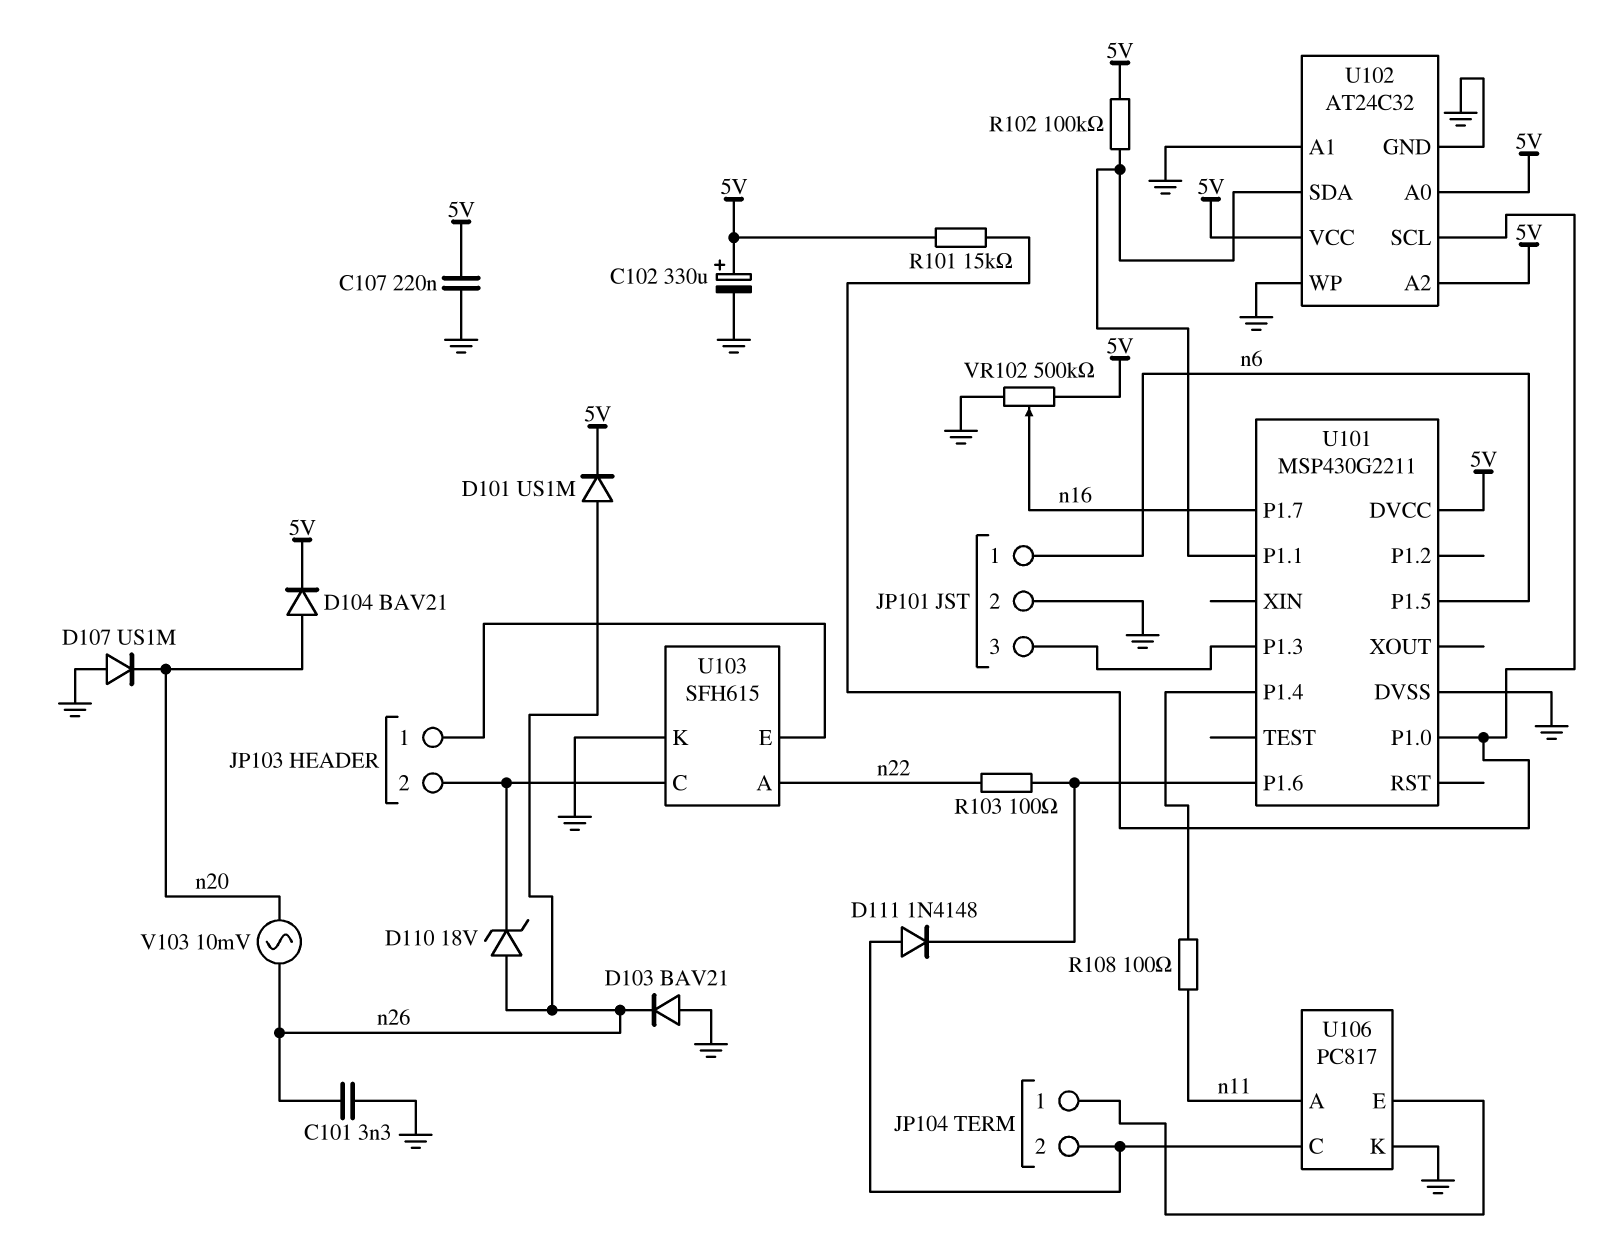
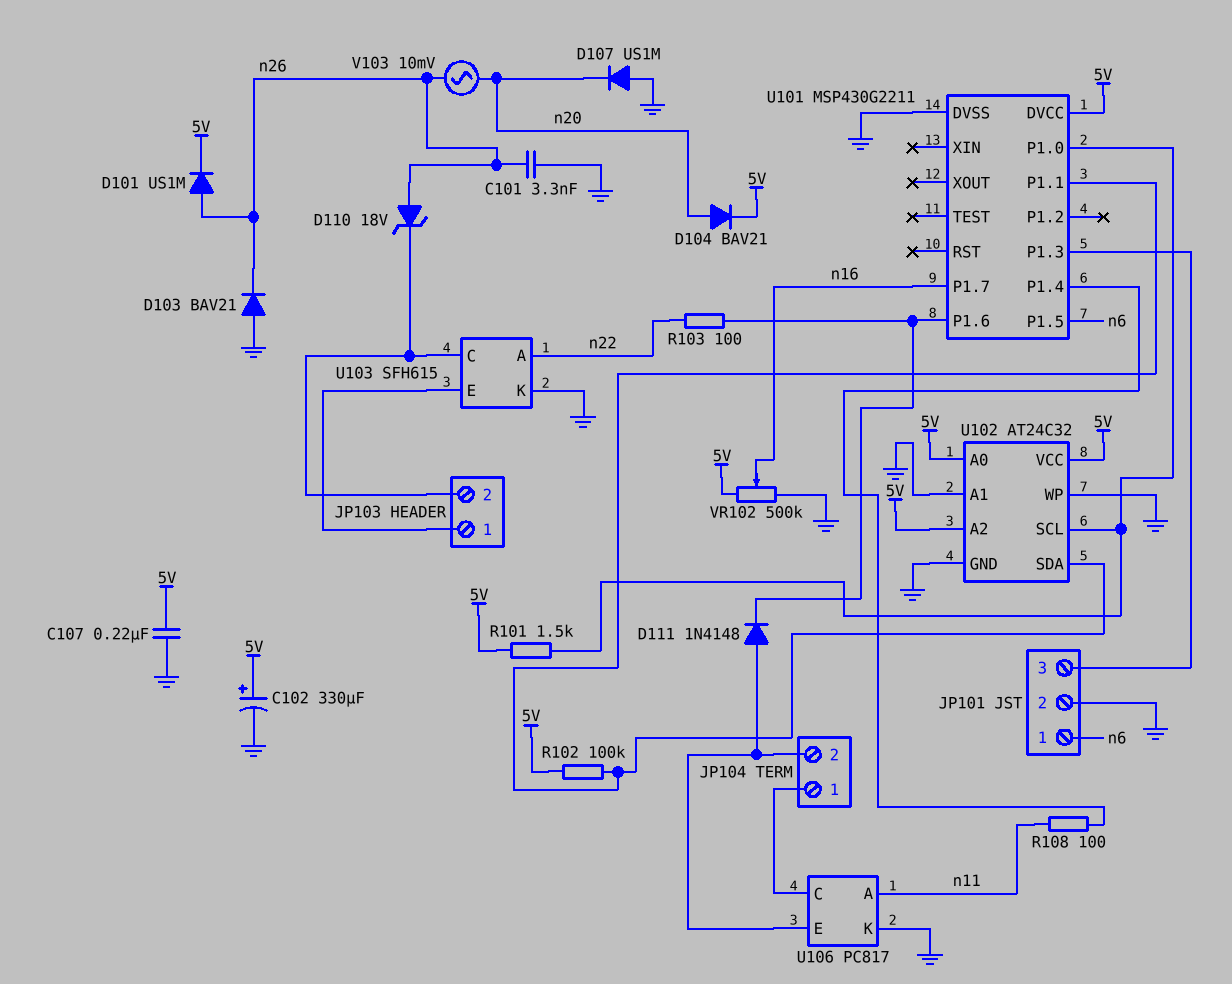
R101: 15k (5V, U101/P1.0) -> 1.5k (5V, U101/P1.0)
U106 pin C: JP104/2 -> JP104/1
U106 pin E: JP104/1 -> JP104/2

